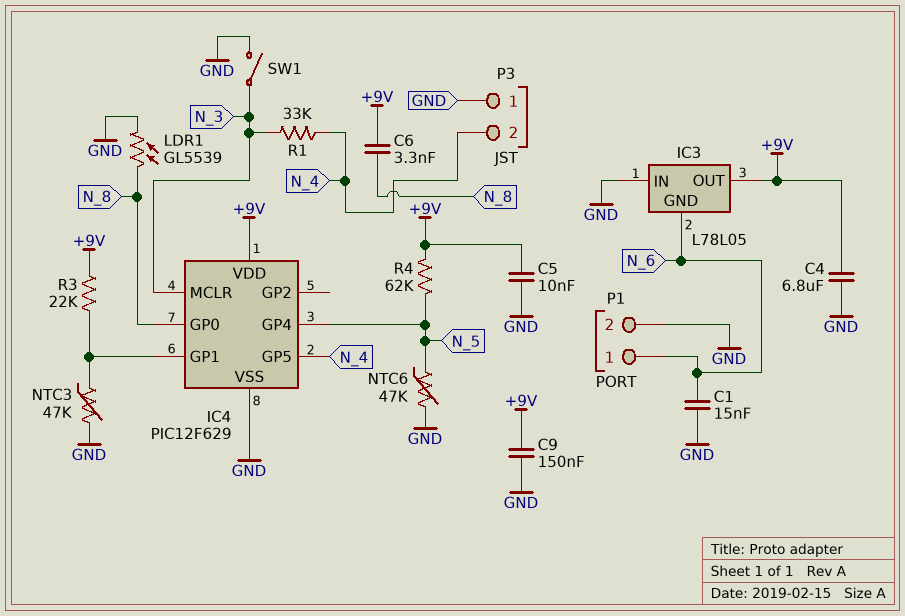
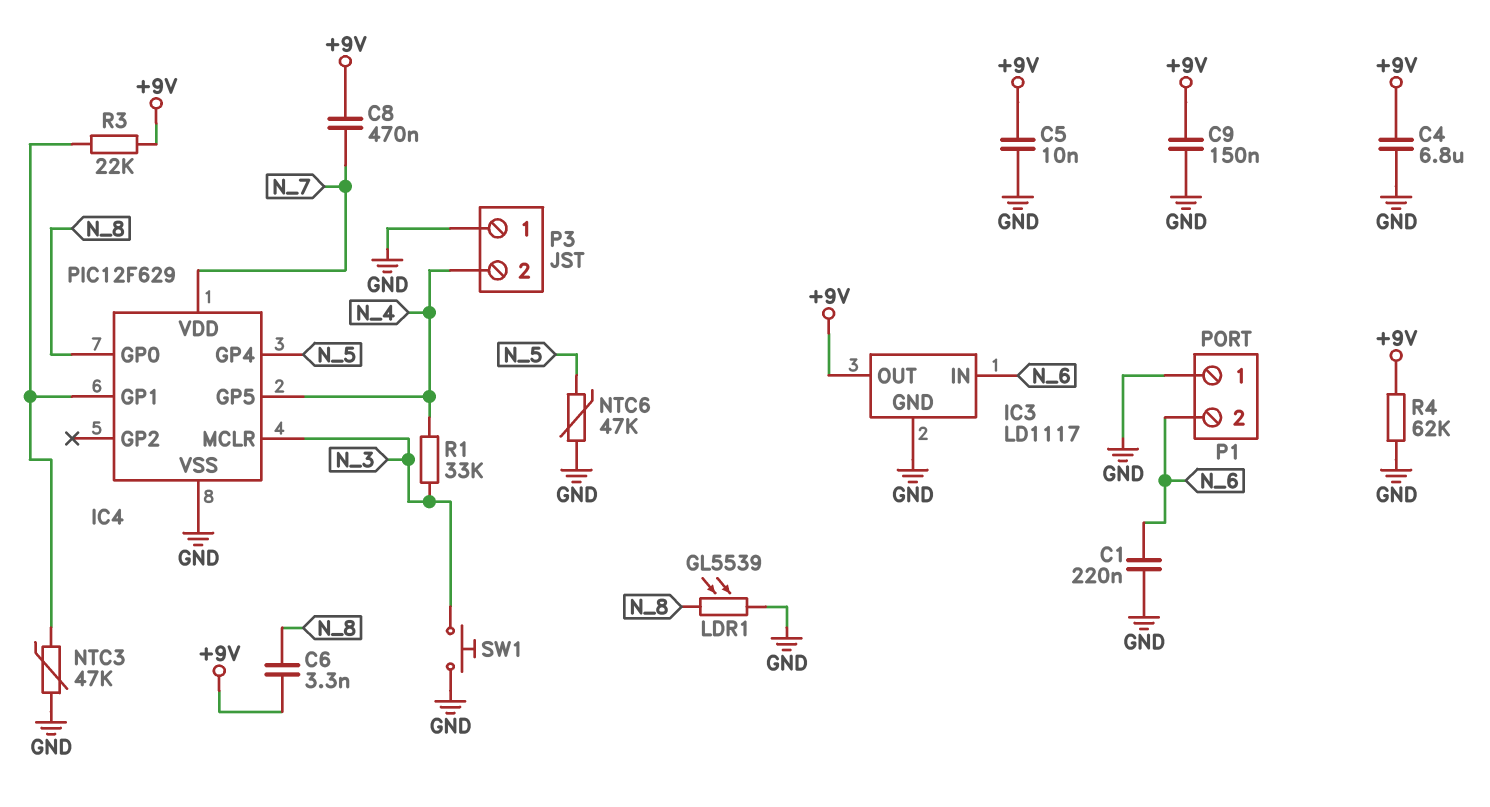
C1: 15nF (GND, N_6) -> 220nF (GND, N_6)
C8: none -> 470nF (+9V, N_7)
IC3: L78L05 -> LD1117
IC3 pin GND: N_6 -> GND
IC3 pin IN: GND -> N_6
IC4 pin VDD: +9V -> N_7
P1 pin 1: N_6 -> GND
P1 pin 2: GND -> N_6
R4: 62k (+9V, N_5) -> 62k (+9V, GND)
SW1: switch (GND, N_3) -> button (GND, N_3)

